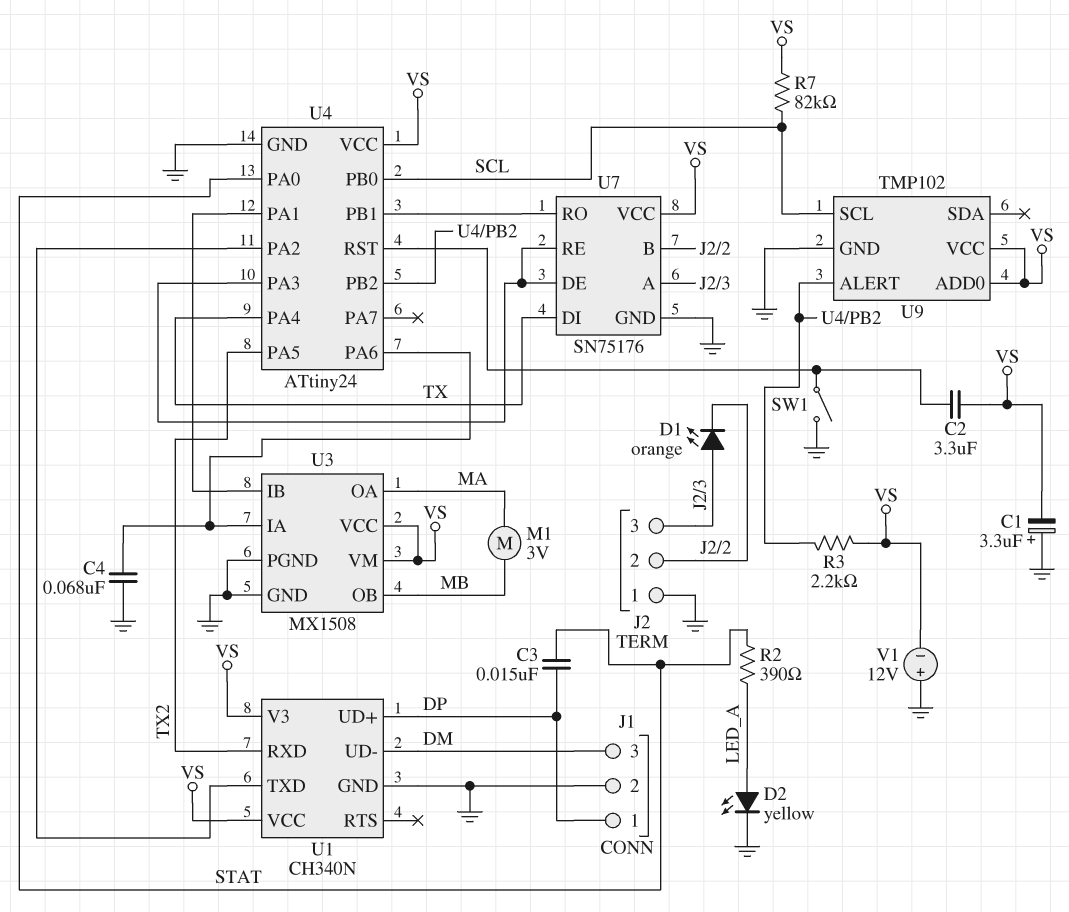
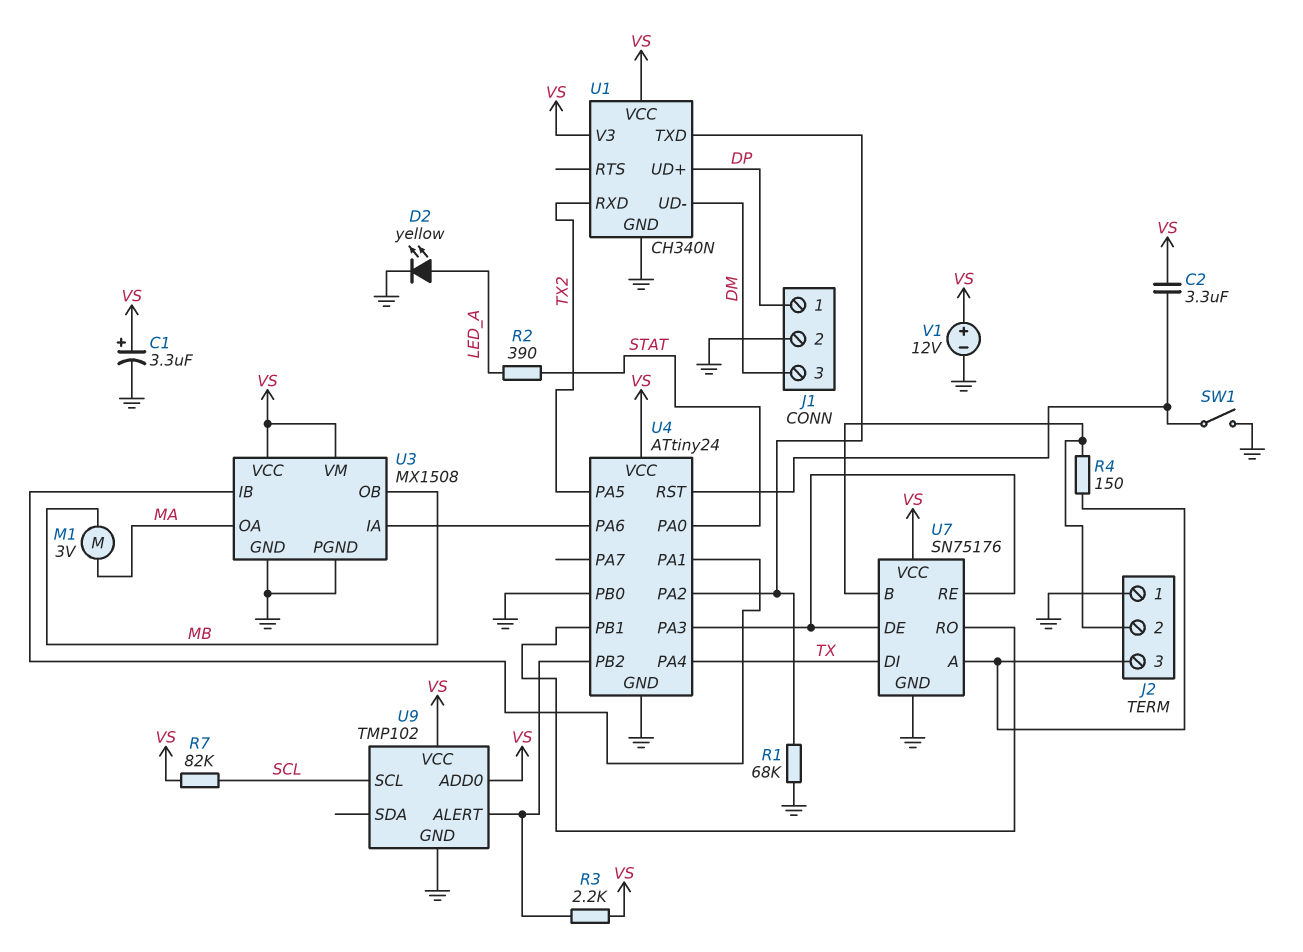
C1: 3.3uF (plus GND, minus VS) -> 3.3uF (plus VS, minus GND)
C3: 15nF (DP, STAT) -> none
C4: 68nF (GND, U3/IA) -> none
D1: LED orange (A J2/3, K J2/2) -> none
R1: none -> 68k (GND, U1/TXD)
R4: none -> 150 (J2/2, J2/3)
U4 pin PB0: SCL -> GND
V1: 12V (plus GND, minus VS) -> 12V (plus VS, minus GND)

